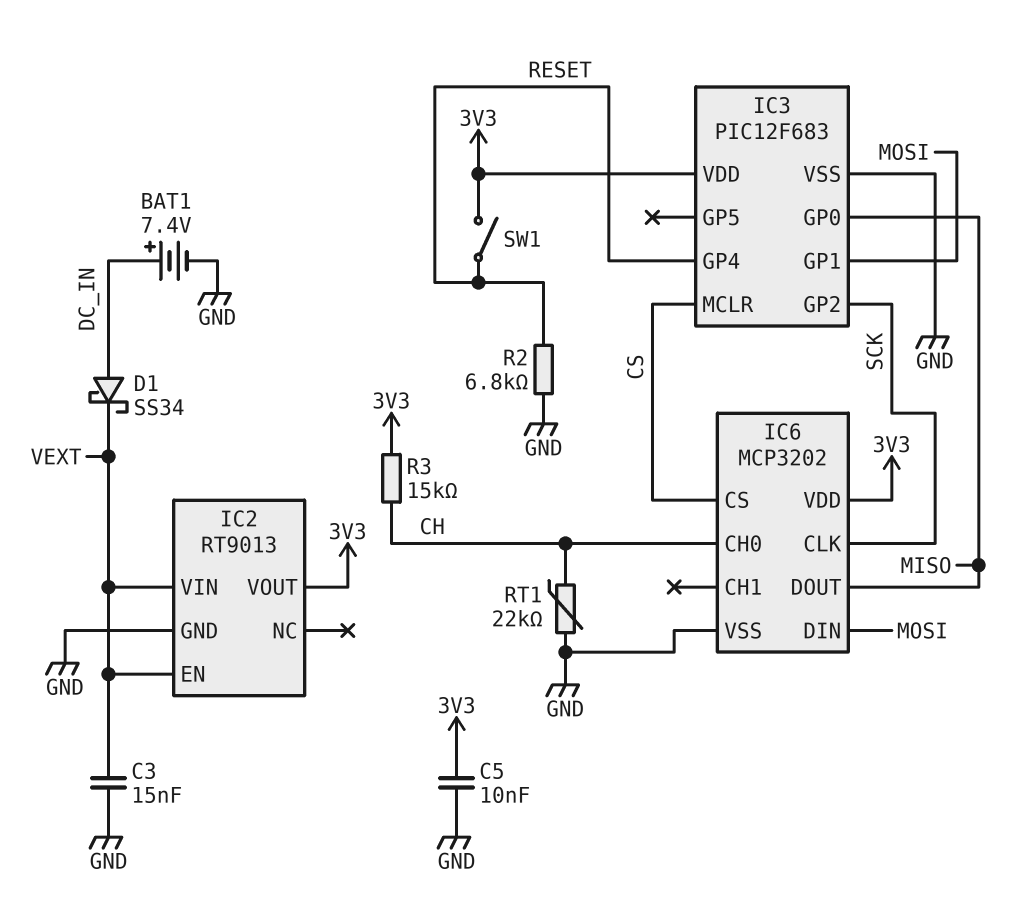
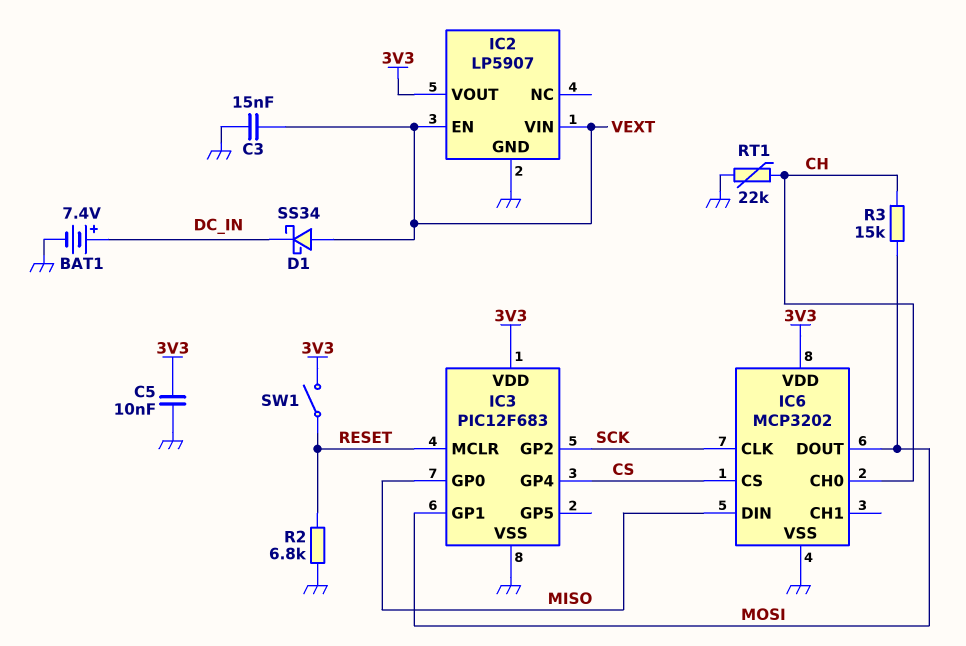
D1: schottky SS34 (A DC_IN, K VEXT) -> schottky SS34 (A VEXT, K DC_IN)
IC2: RT9013 -> LP5907
IC3 pin GP4: RESET -> CS
IC3 pin MCLR: CS -> RESET
IC6 pin DIN: MOSI -> MISO
IC6 pin DOUT: MISO -> MOSI
R3: 15k (3V3, CH) -> 15k (CH, MOSI)

